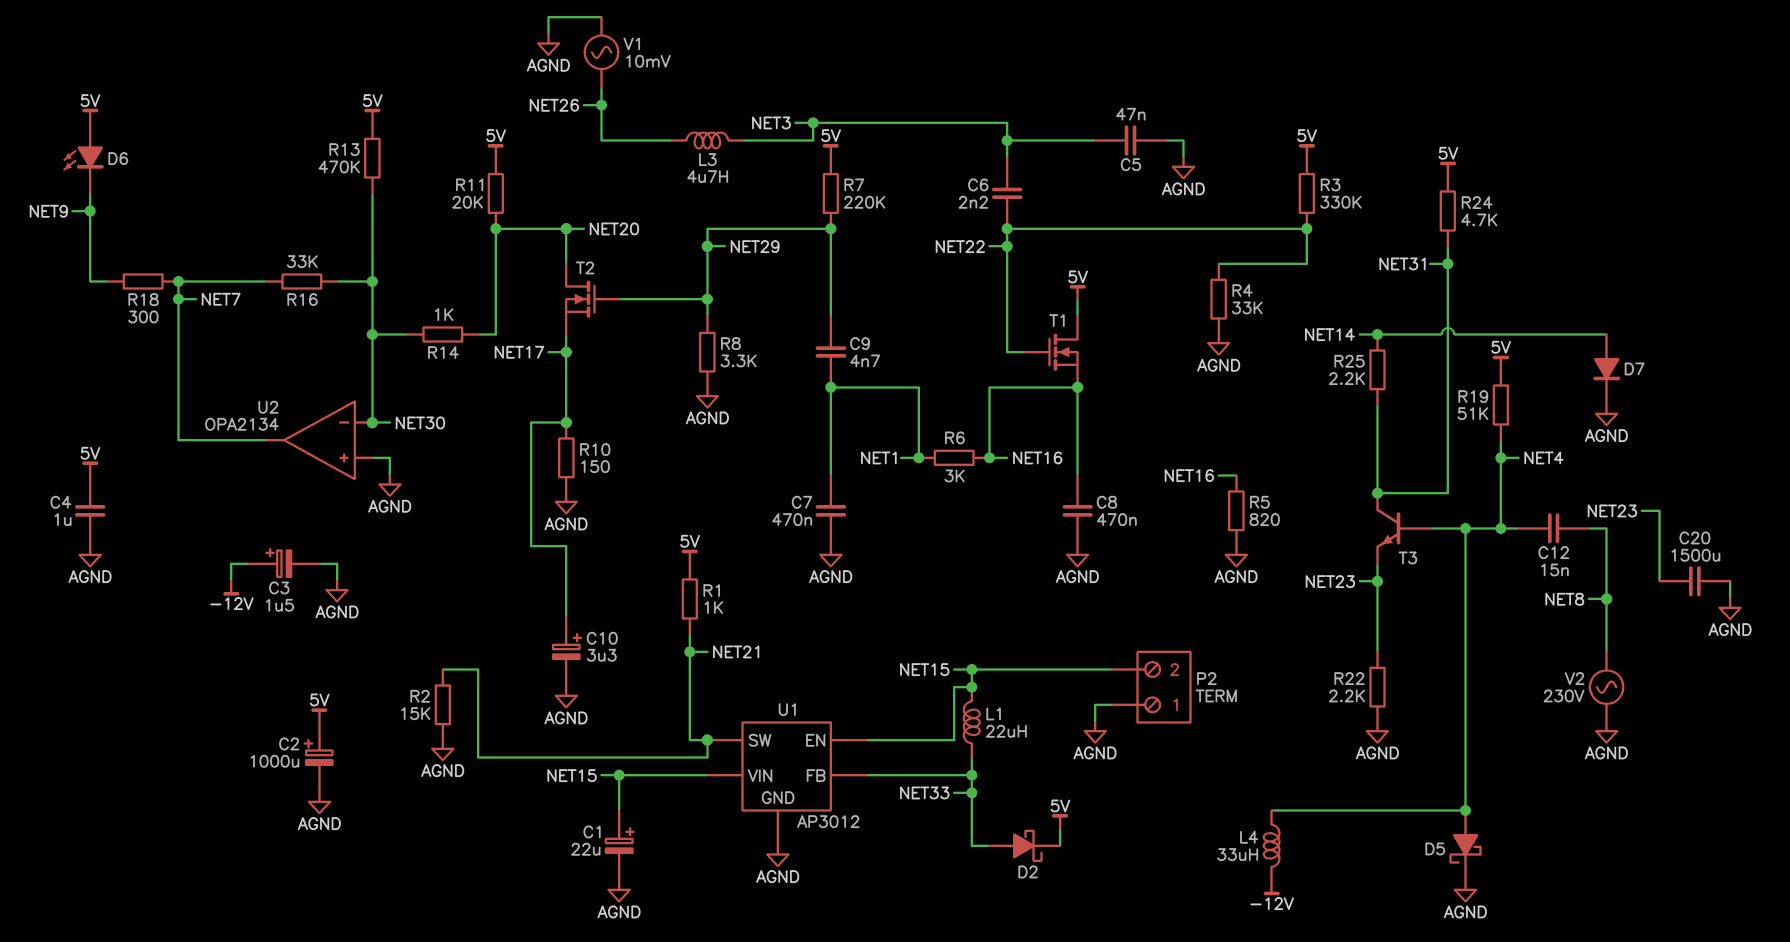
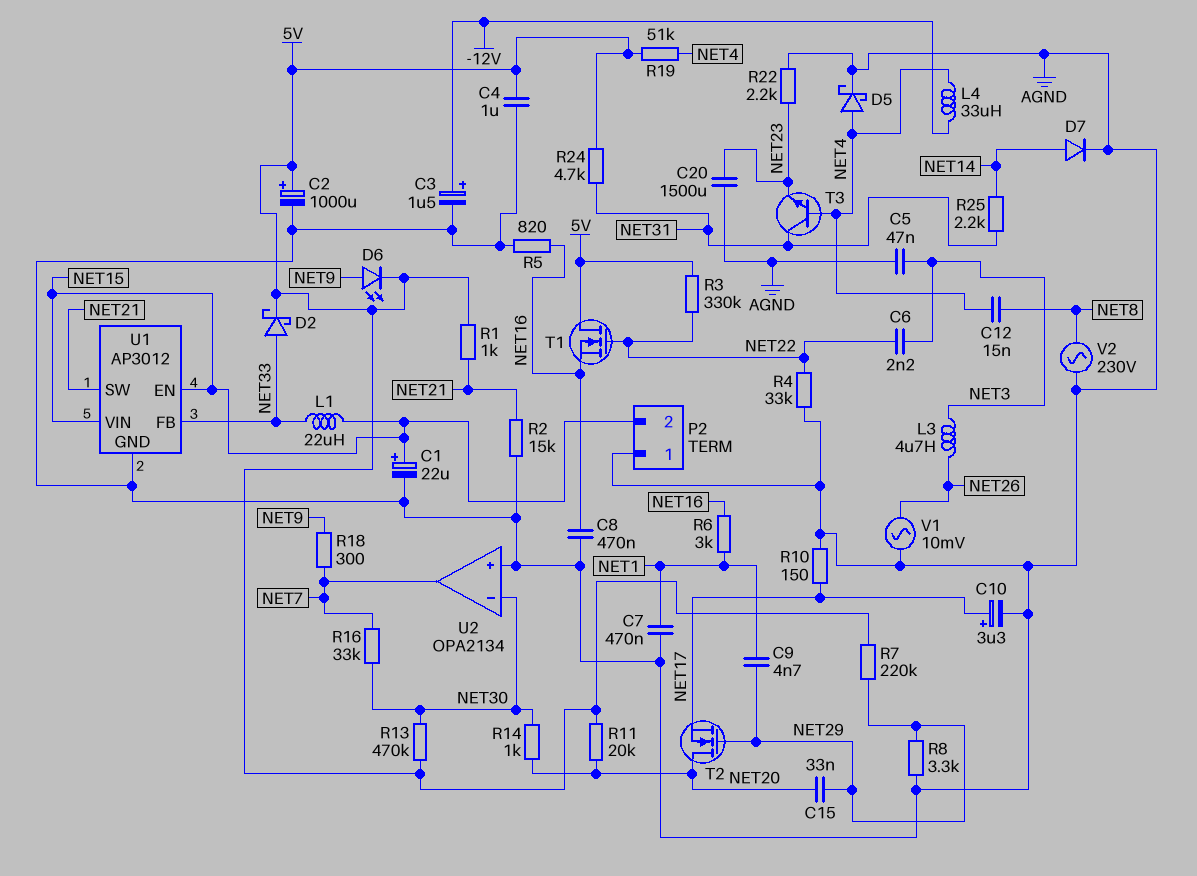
C15: none -> 33nF (NET20, NET29)
D6: LED (A 5V, K NET9) -> LED (A NET9, K 5V)

